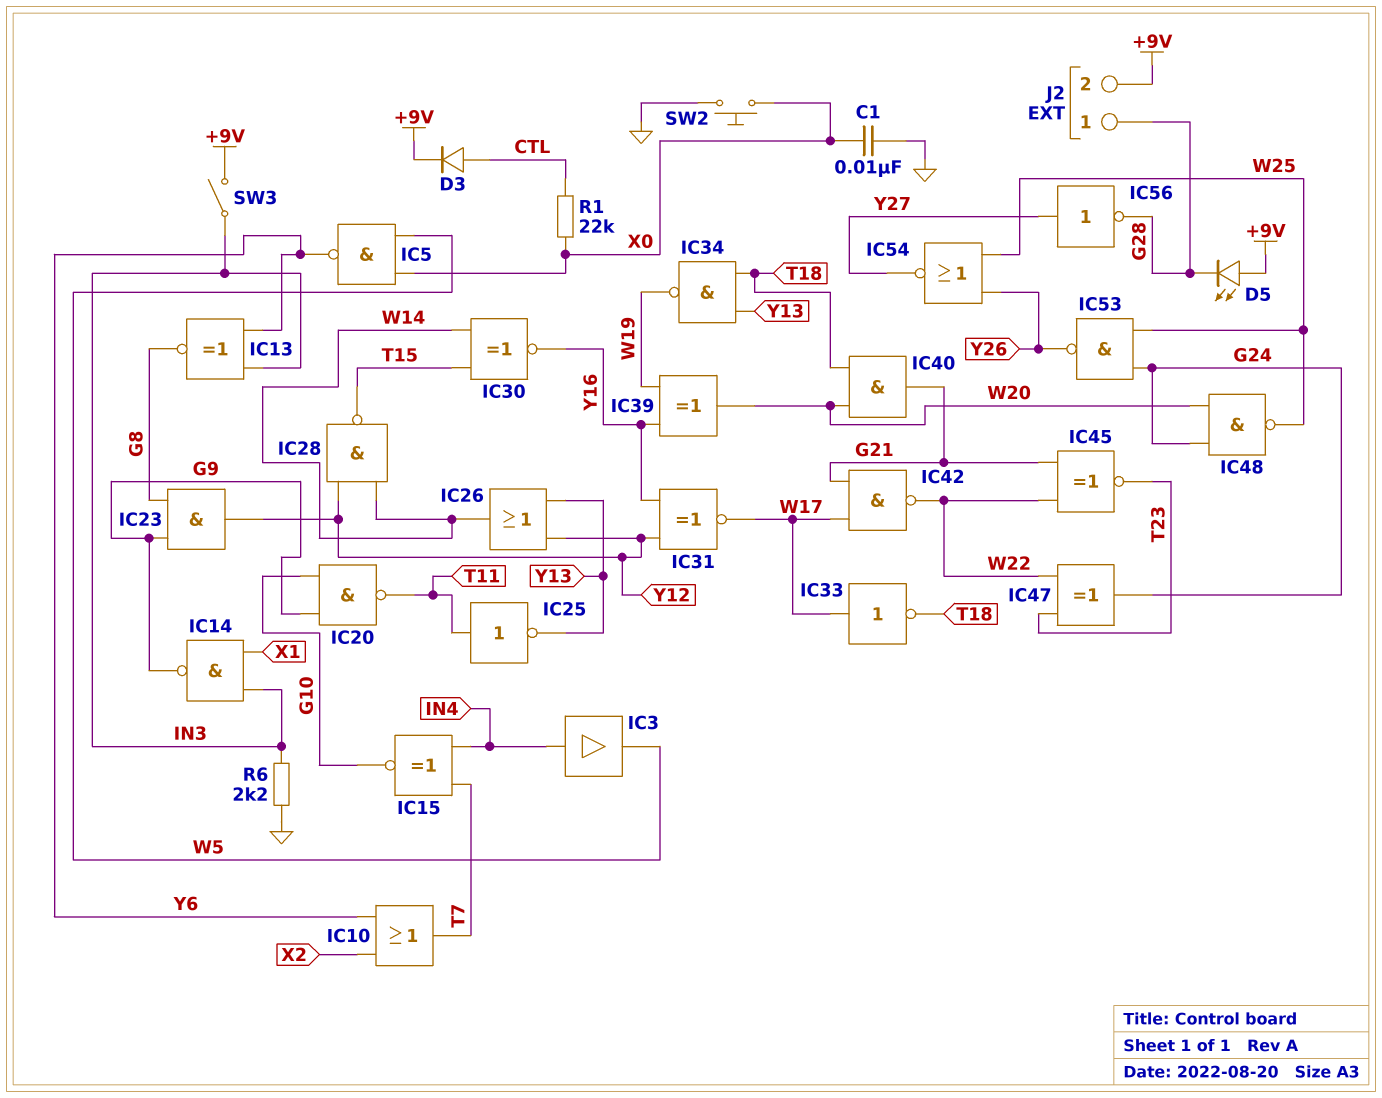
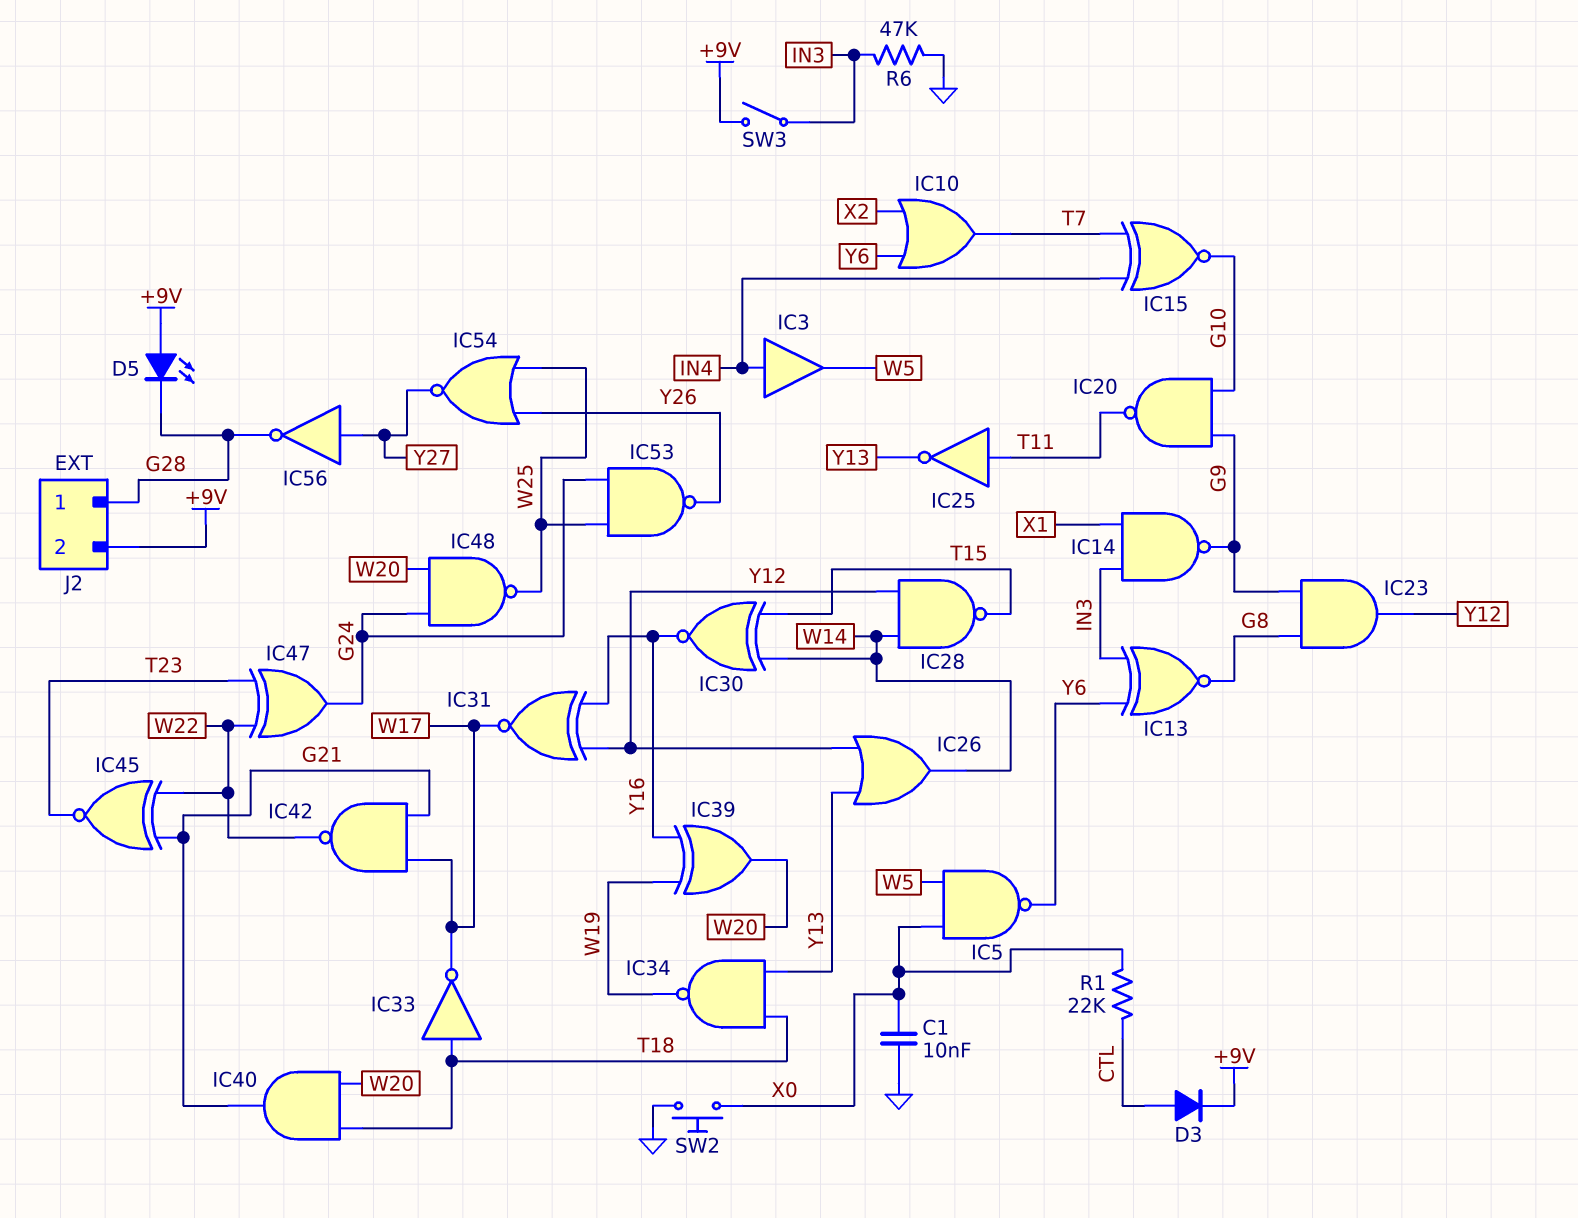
IC33: NOT (in W17, out T18) -> NOT (in T18, out W17)
R6: 2.2k (GND, IN3) -> 47k (GND, IN3)

